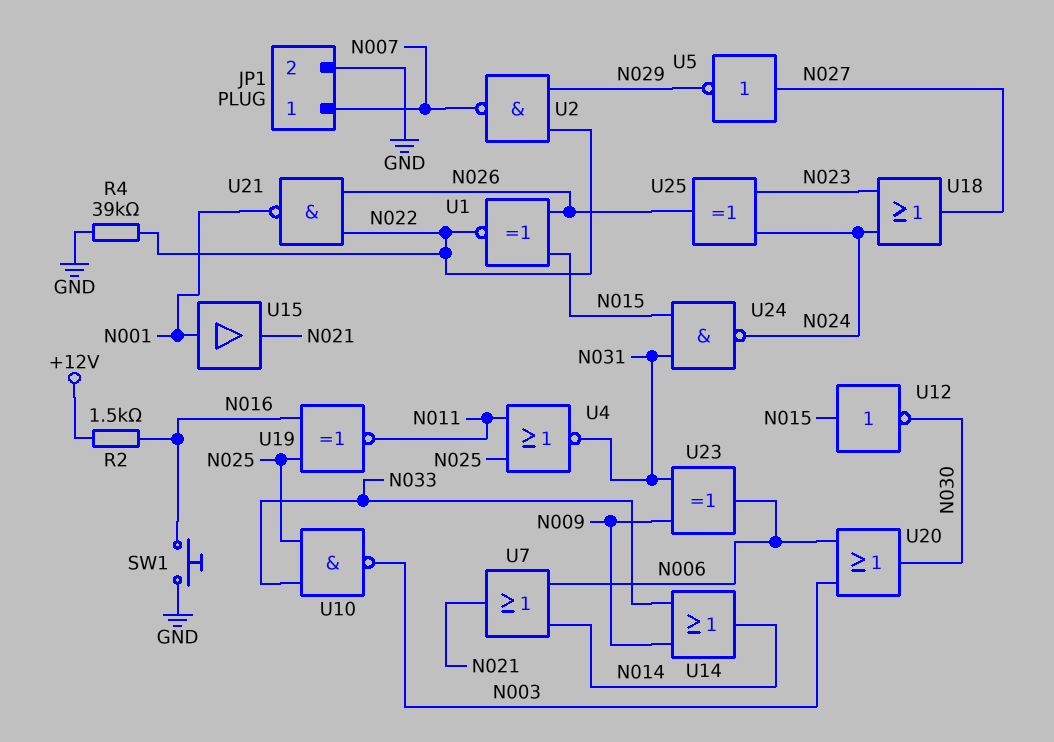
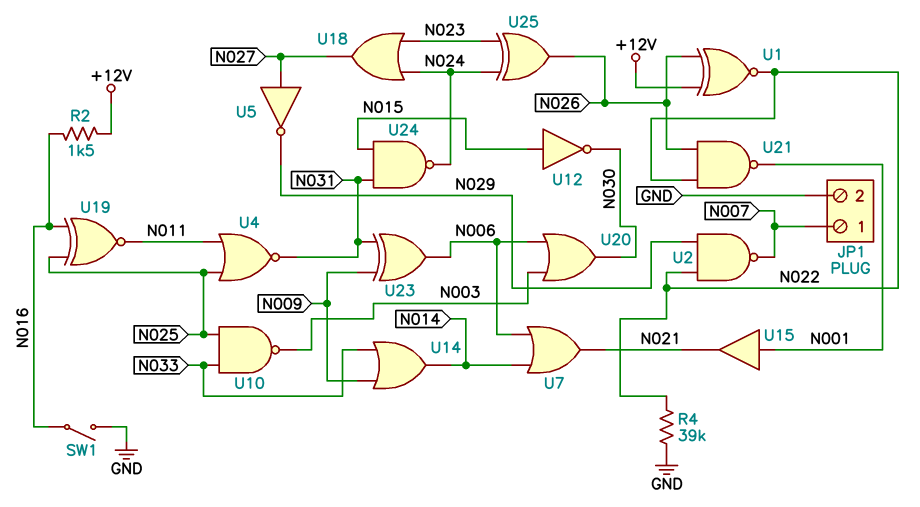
SW1: button (GND, N016) -> switch (GND, N016)
U1: XNOR (in N015, in N026, out N022) -> XNOR (in +12V, in N026, out N022)

